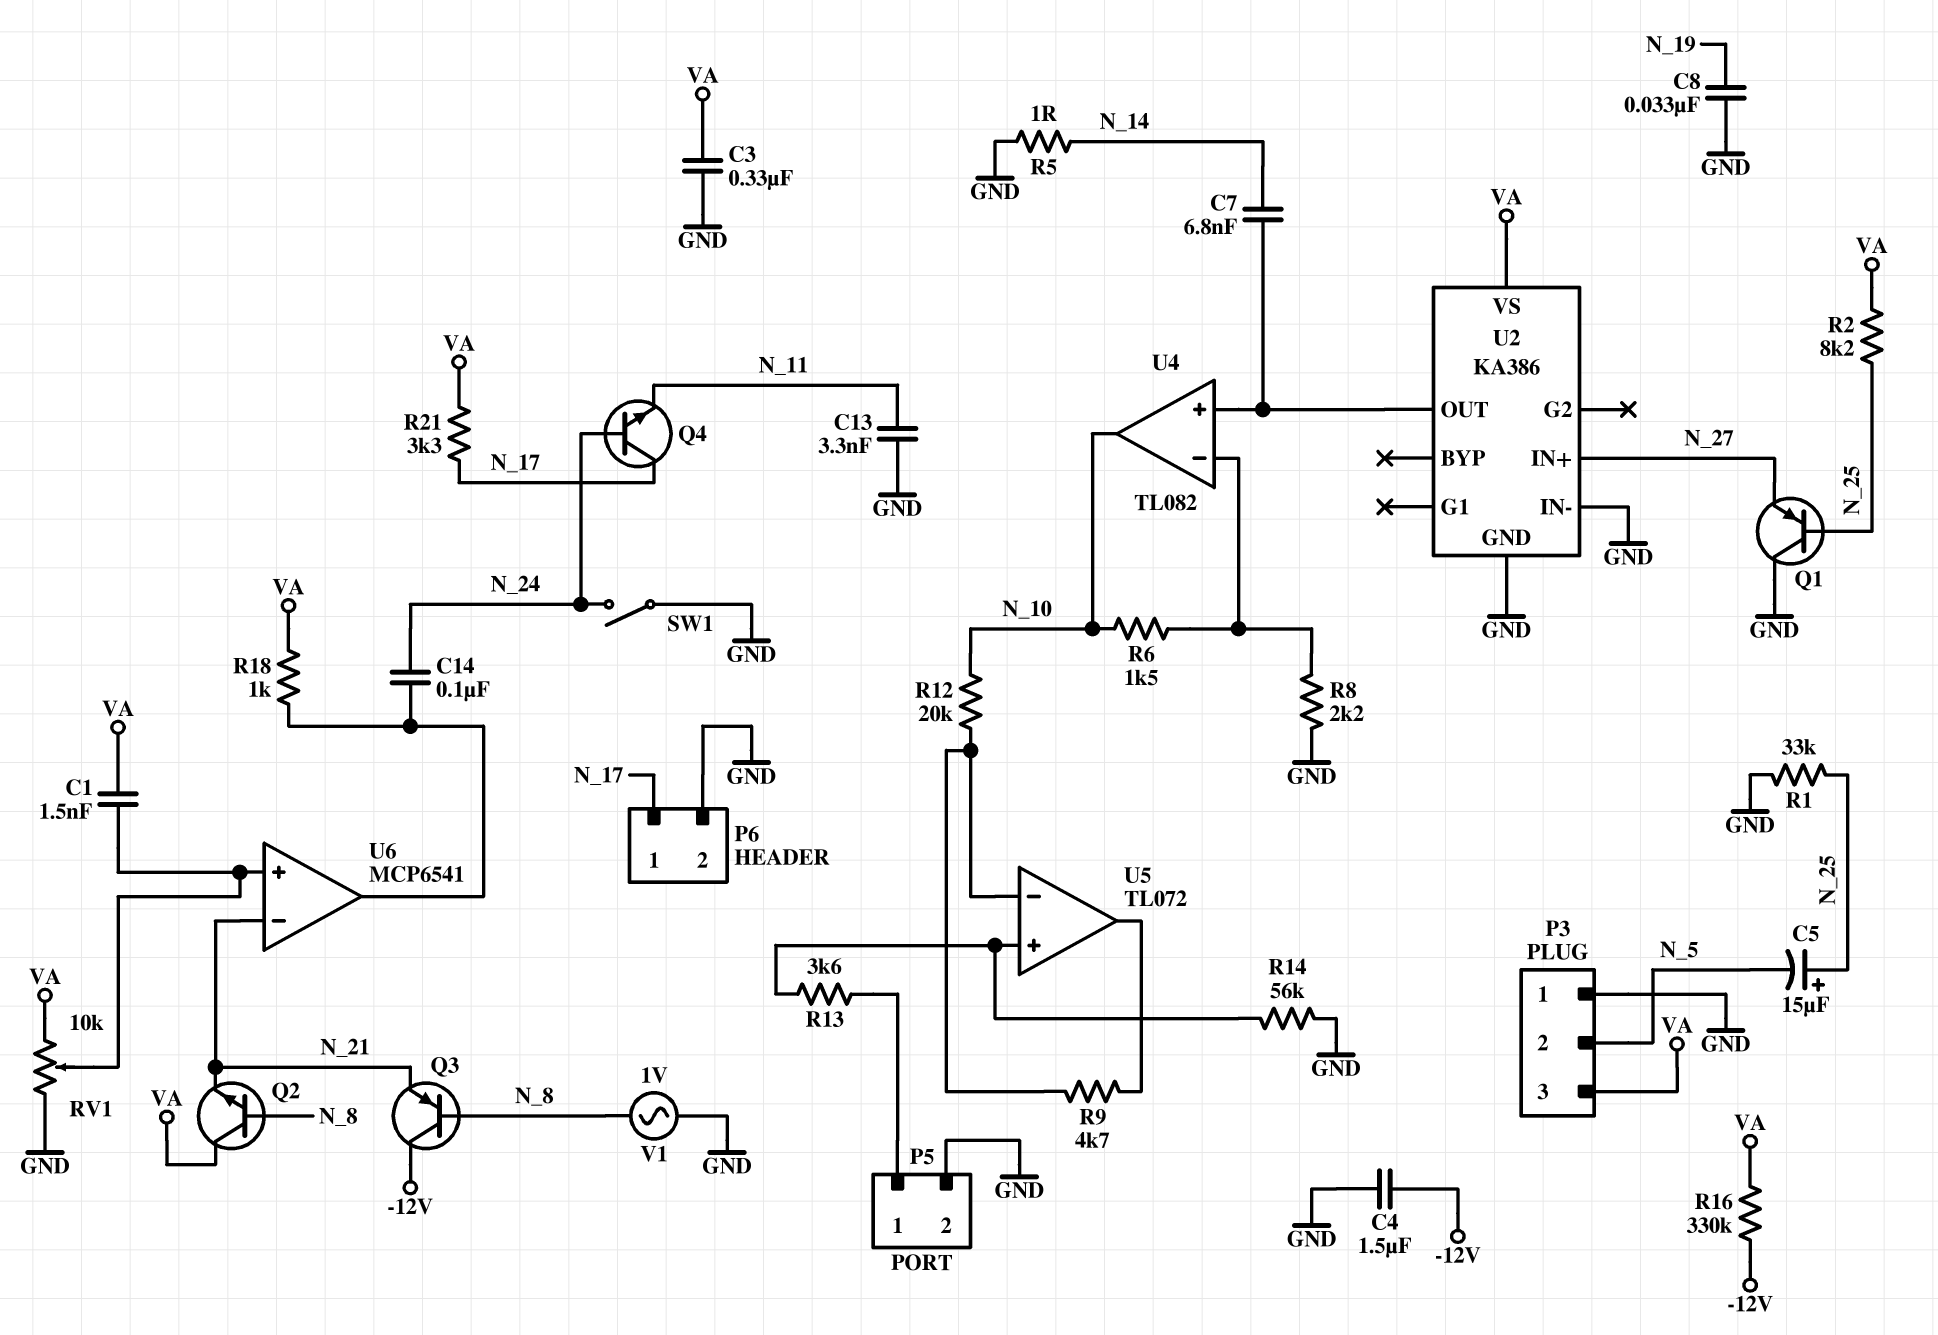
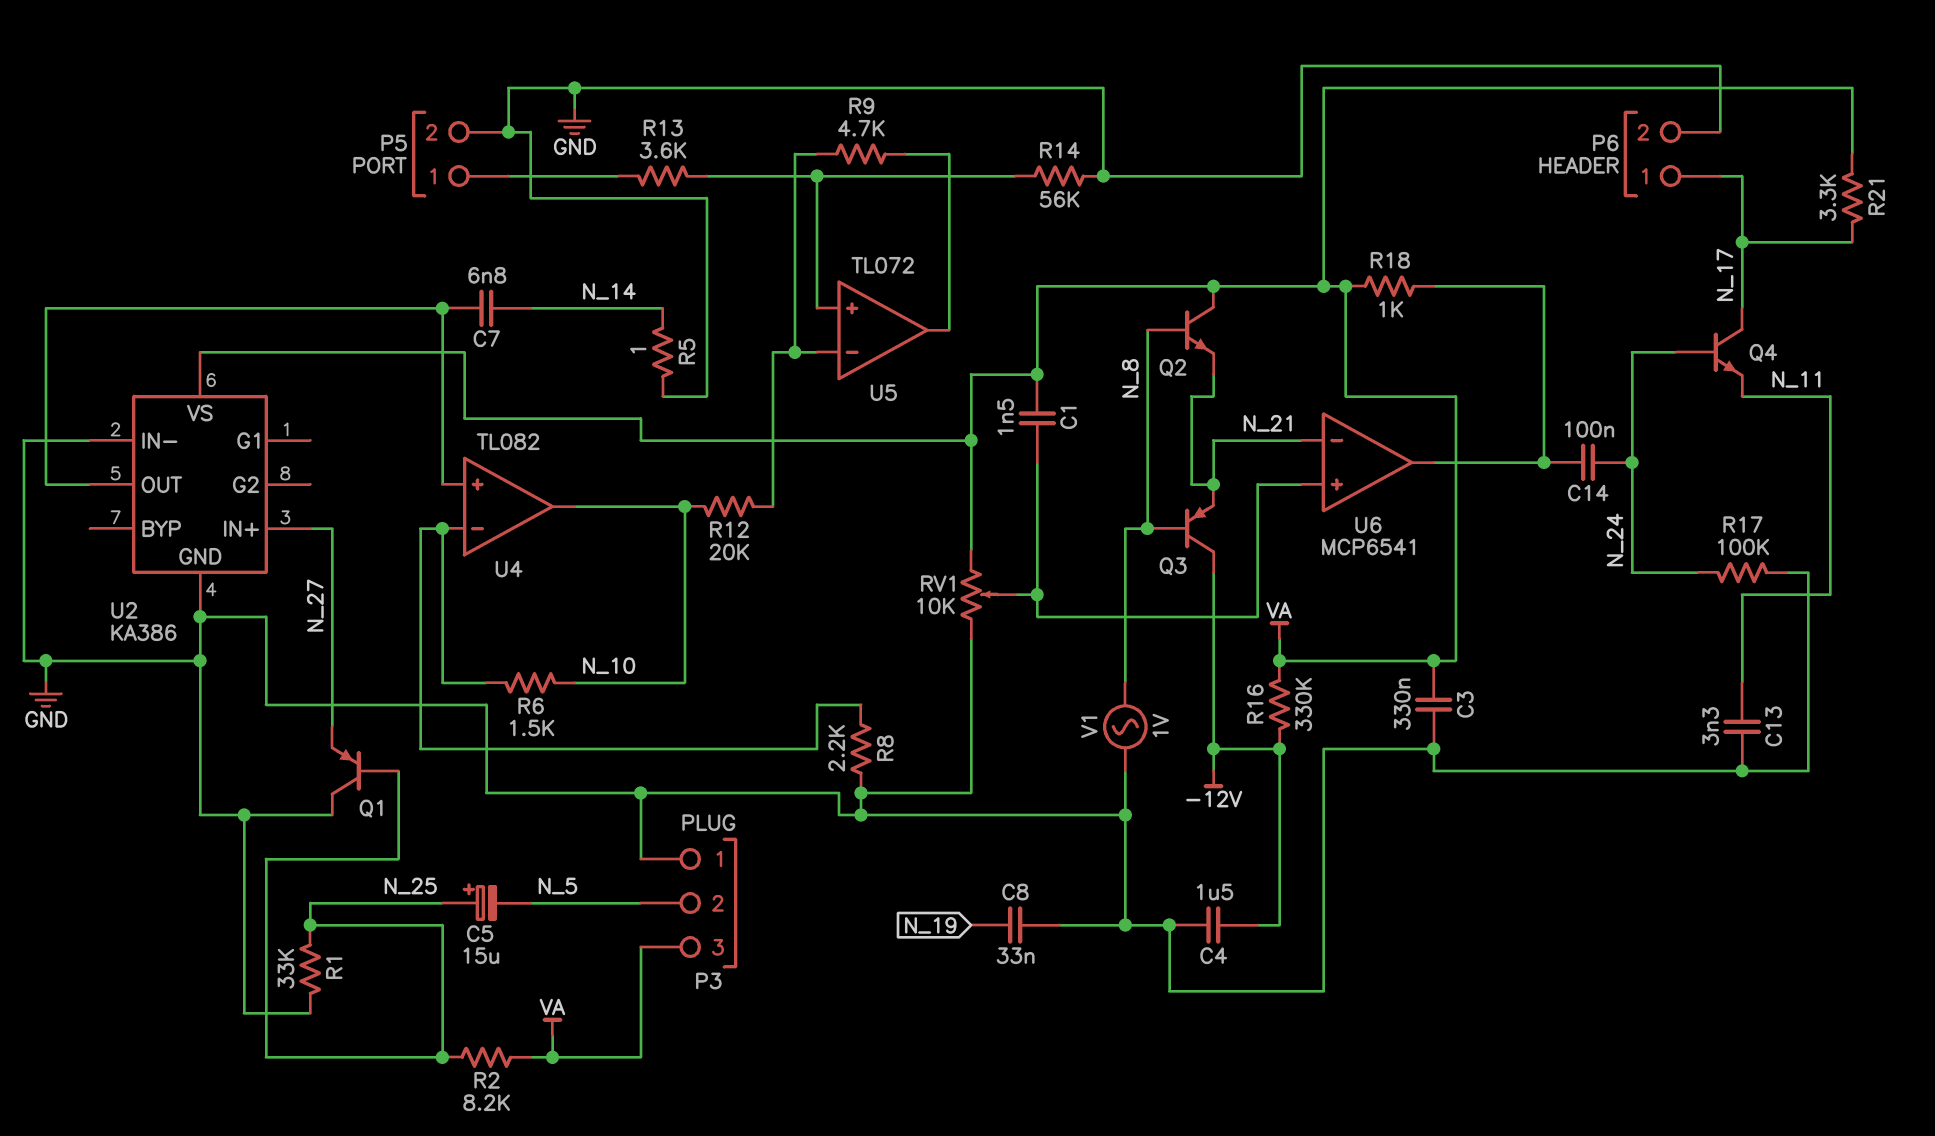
R17: none -> 100k (GND, N_24)
SW1: switch (GND, N_24) -> none

